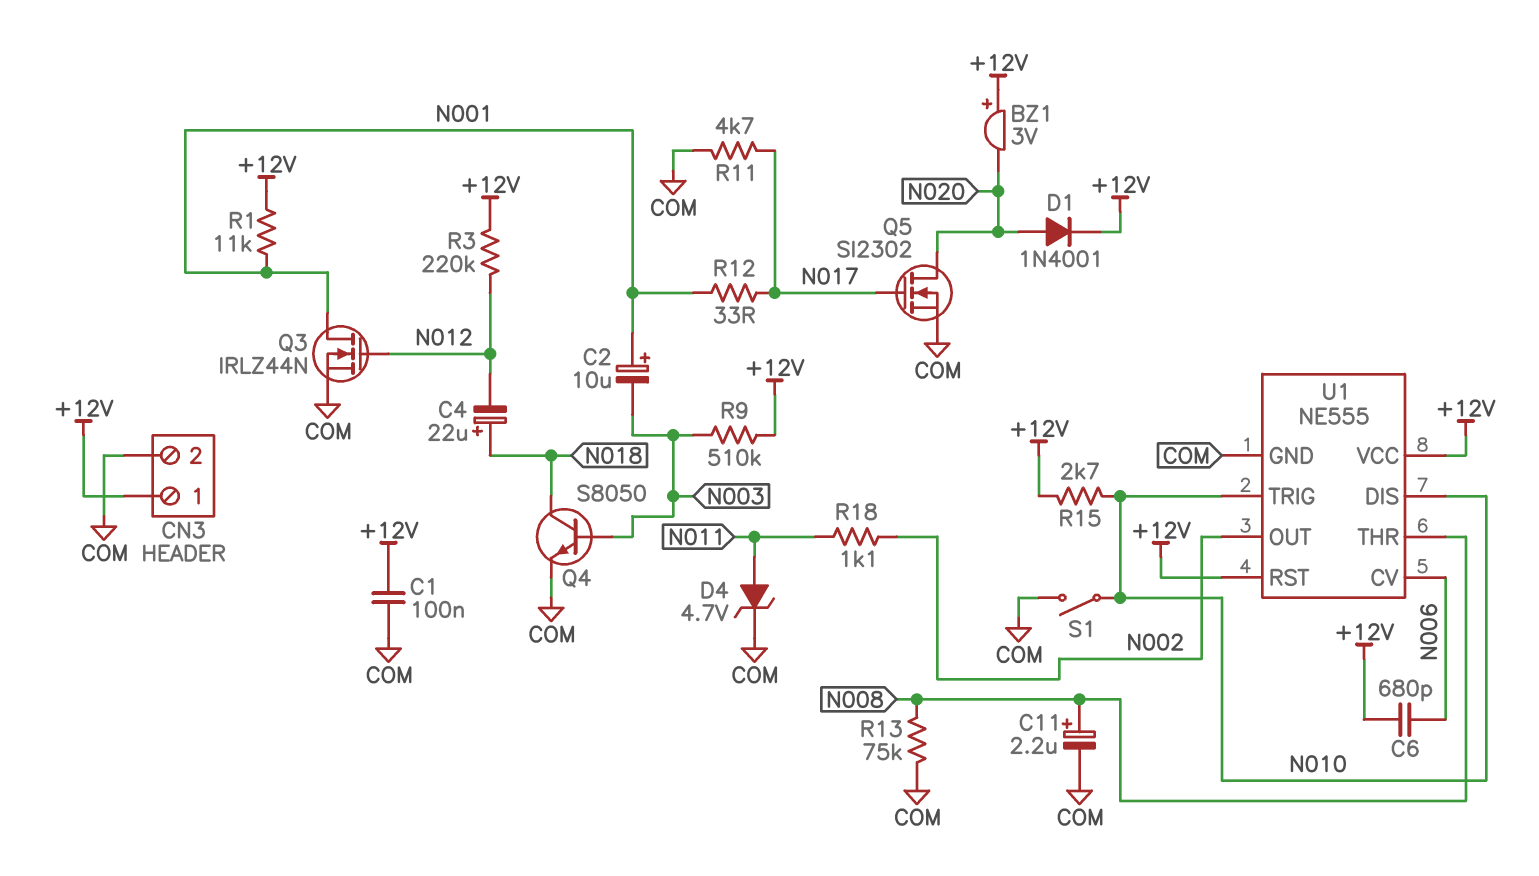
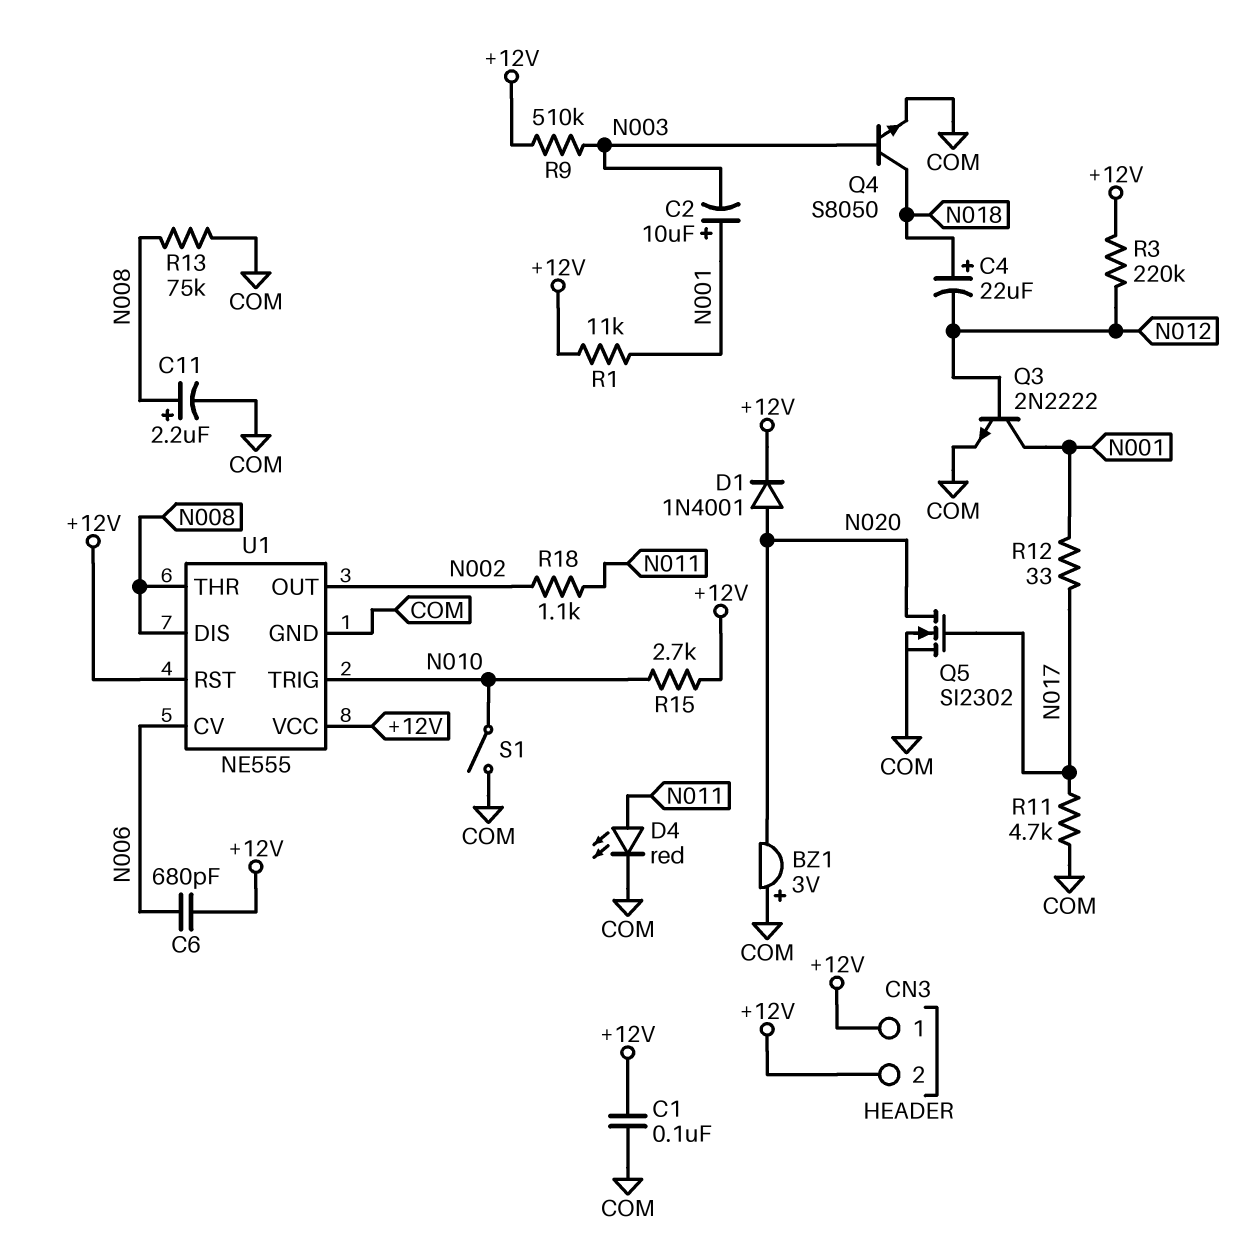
BZ1: buzzer 3V (plus +12V, minus N020) -> buzzer 3V (plus COM, minus N020)
CN3 pin 2: COM -> +12V
D4: zener 4.7V (A N011, K COM) -> LED red (A N011, K COM)
Q3: NMOS IRLZ44N (G N012, D N001, S COM) -> NPN 2N2222 (B N012, C N001, E COM)
U1 pin DIS: N010 -> N008

